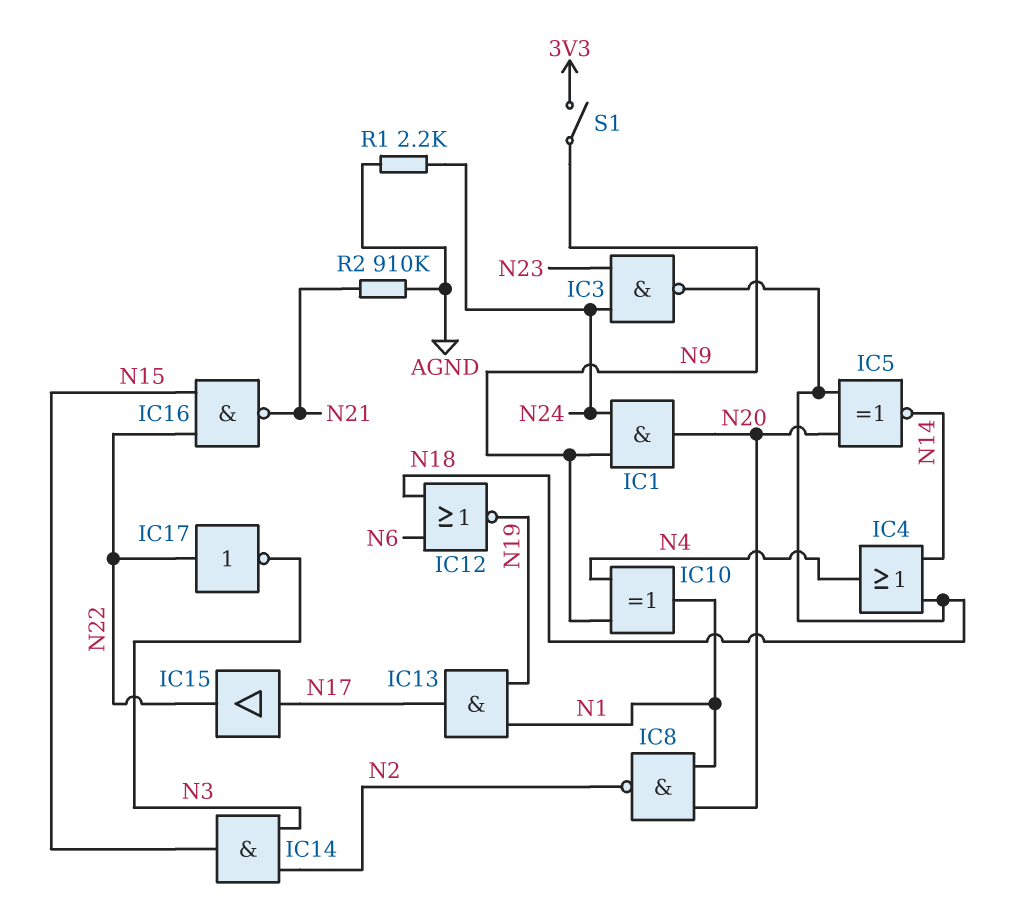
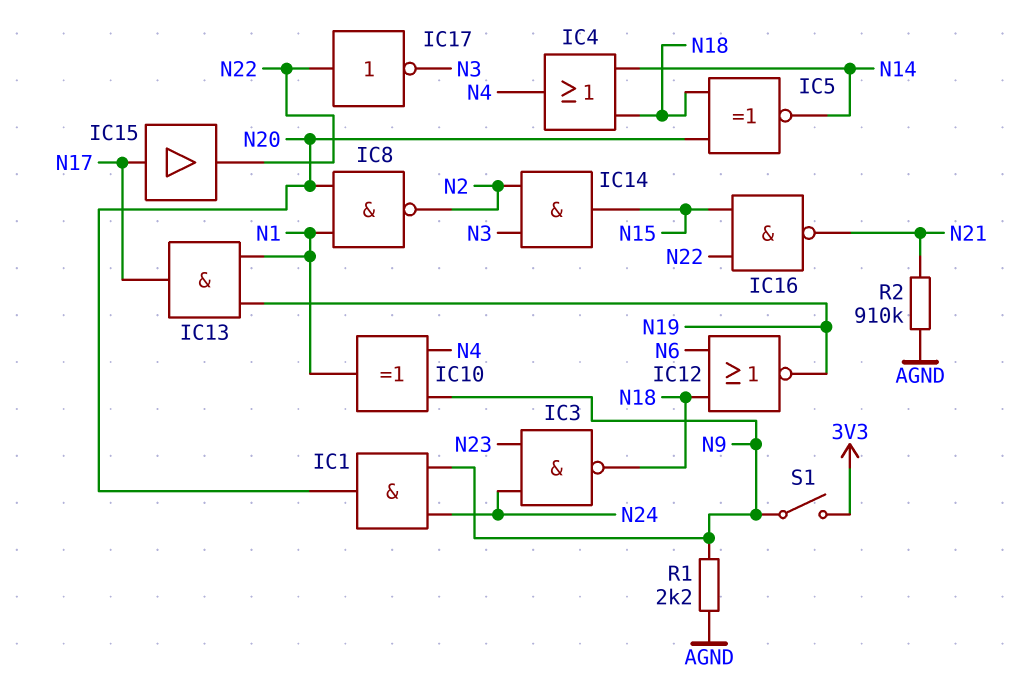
R1: 2.2k (AGND, N24) -> 2.2k (AGND, N9)

